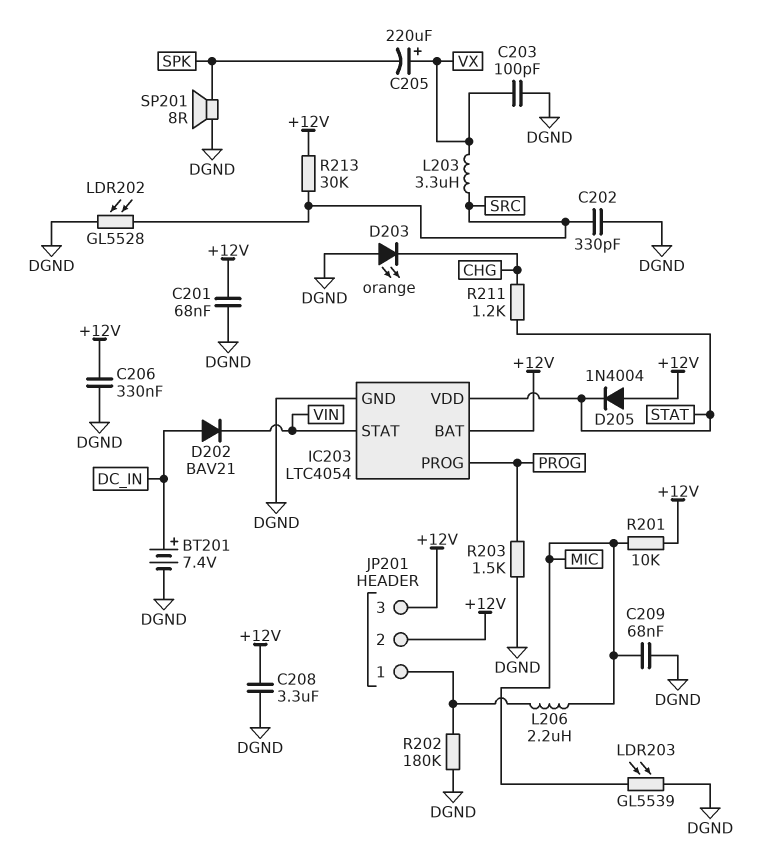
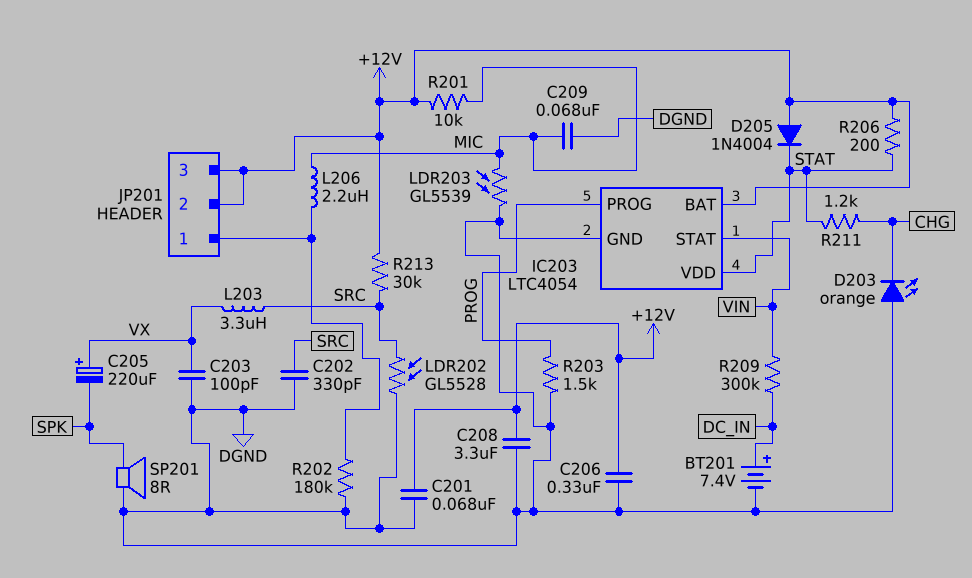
D202: diode BAV21 (A DC_IN, K VIN) -> none
R206: none -> 200 (+12V, STAT)
R209: none -> 300k (DC_IN, VIN)

